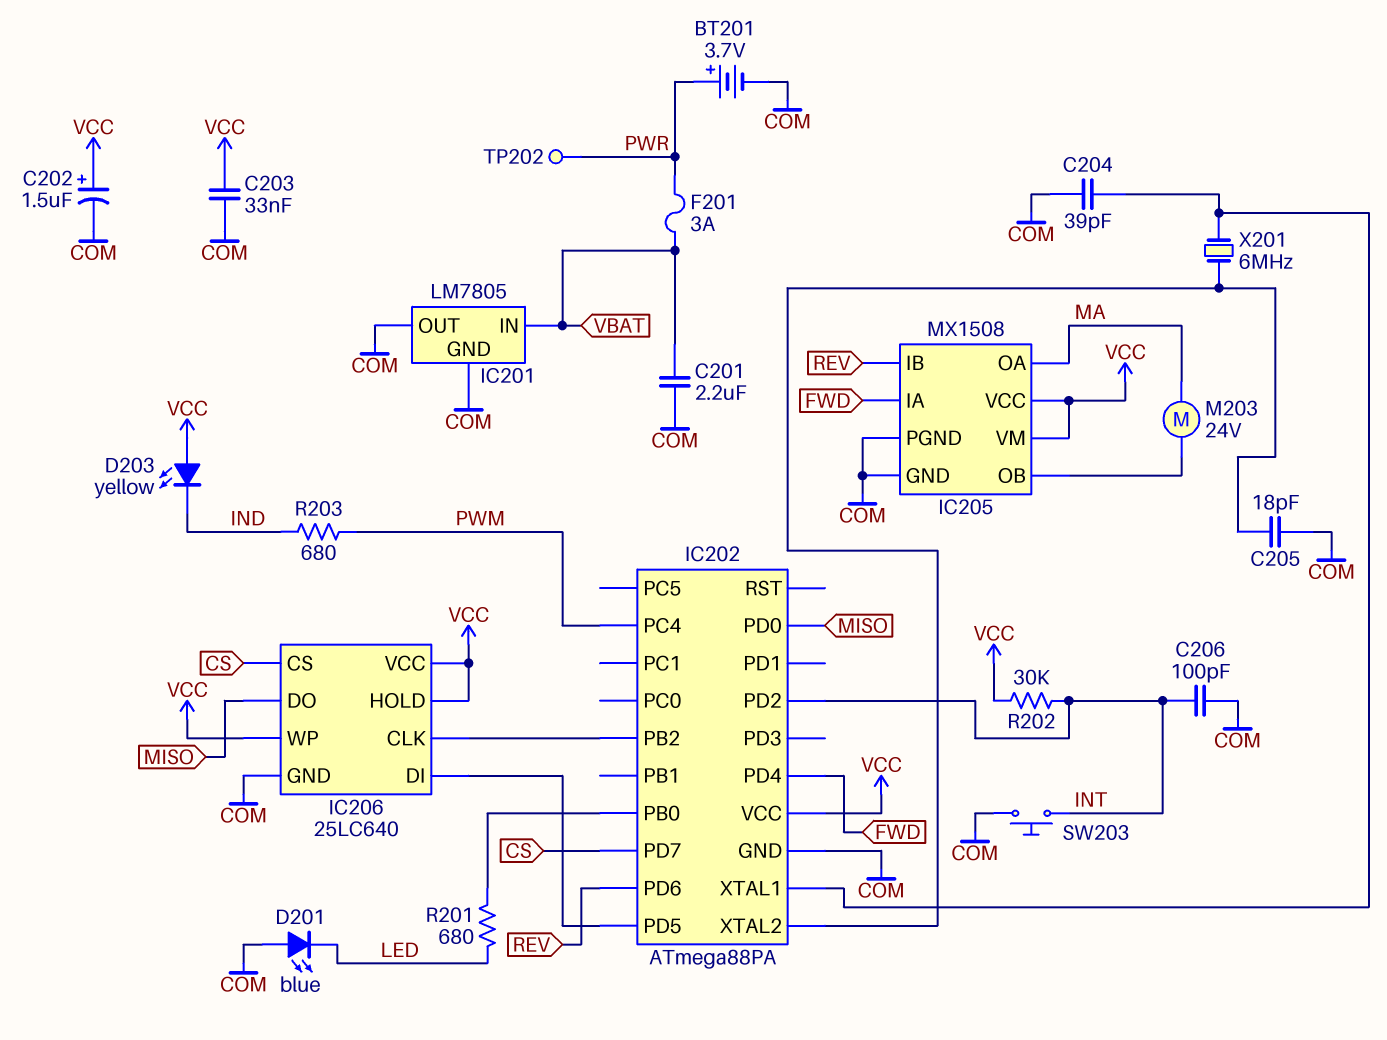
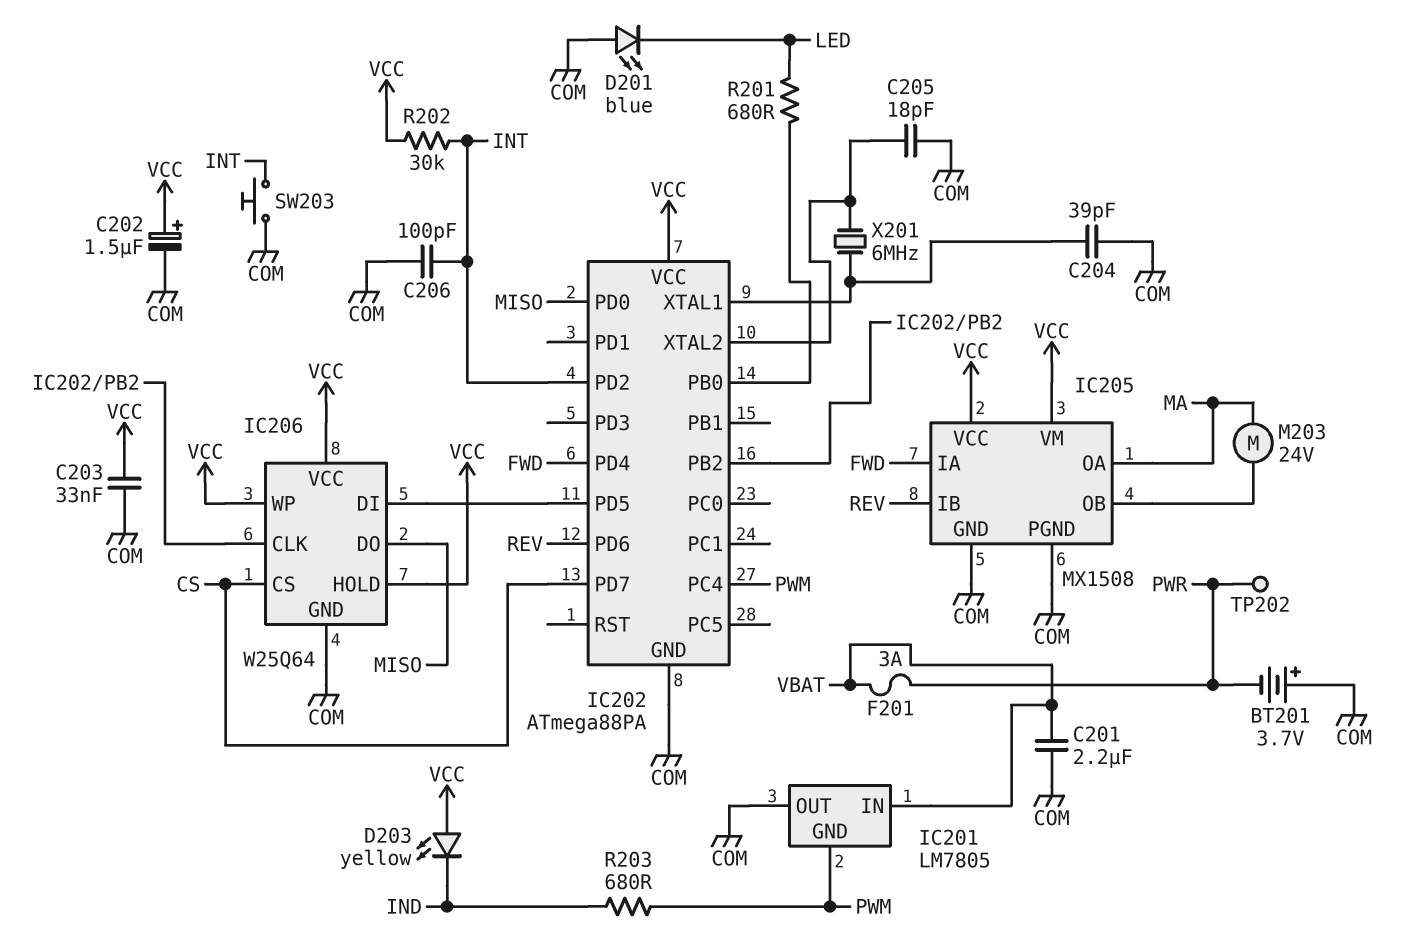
BT201: 3.7V (plus PWR, minus COM) -> 3.7V (plus COM, minus PWR)
IC201 pin GND: COM -> PWM
IC206: 25LC640 -> W25Q64

